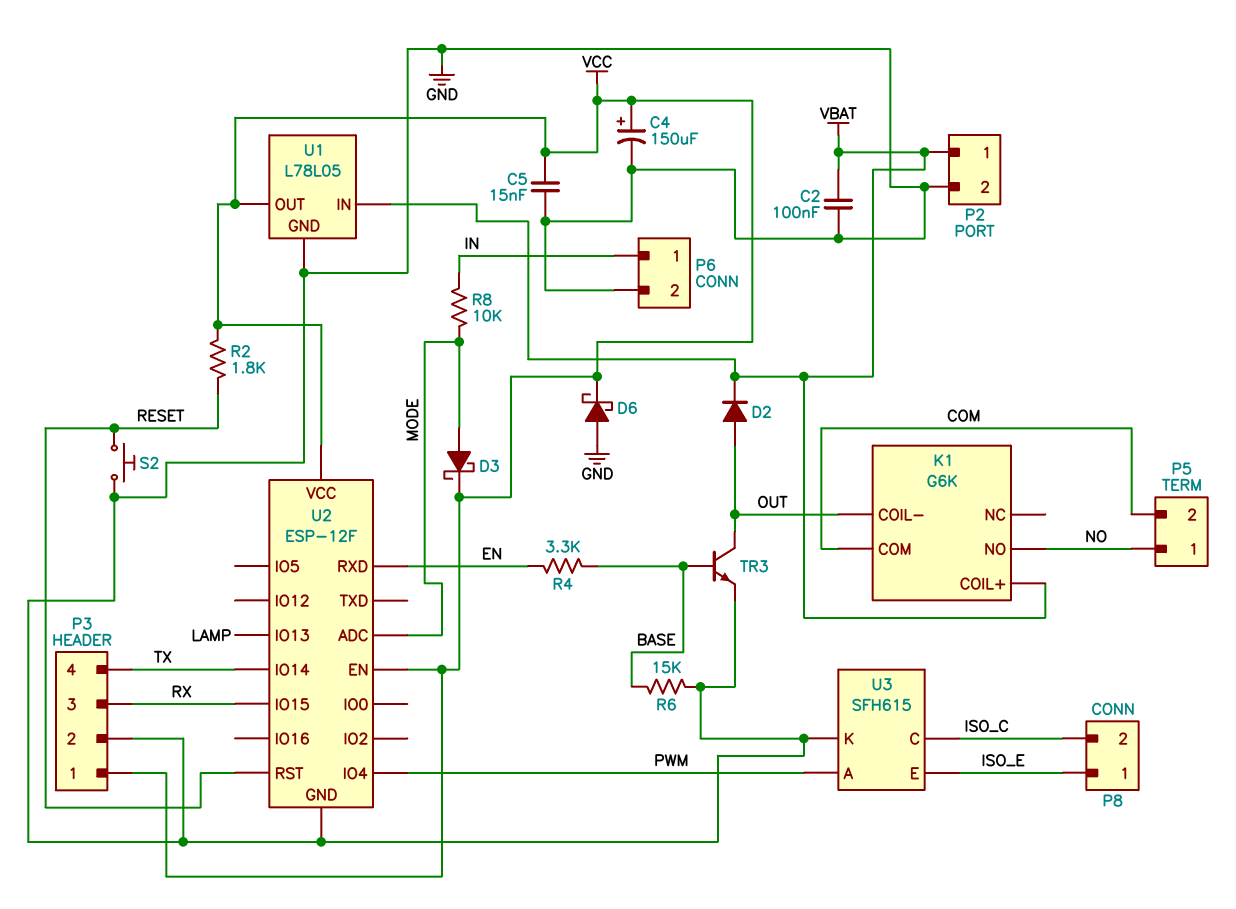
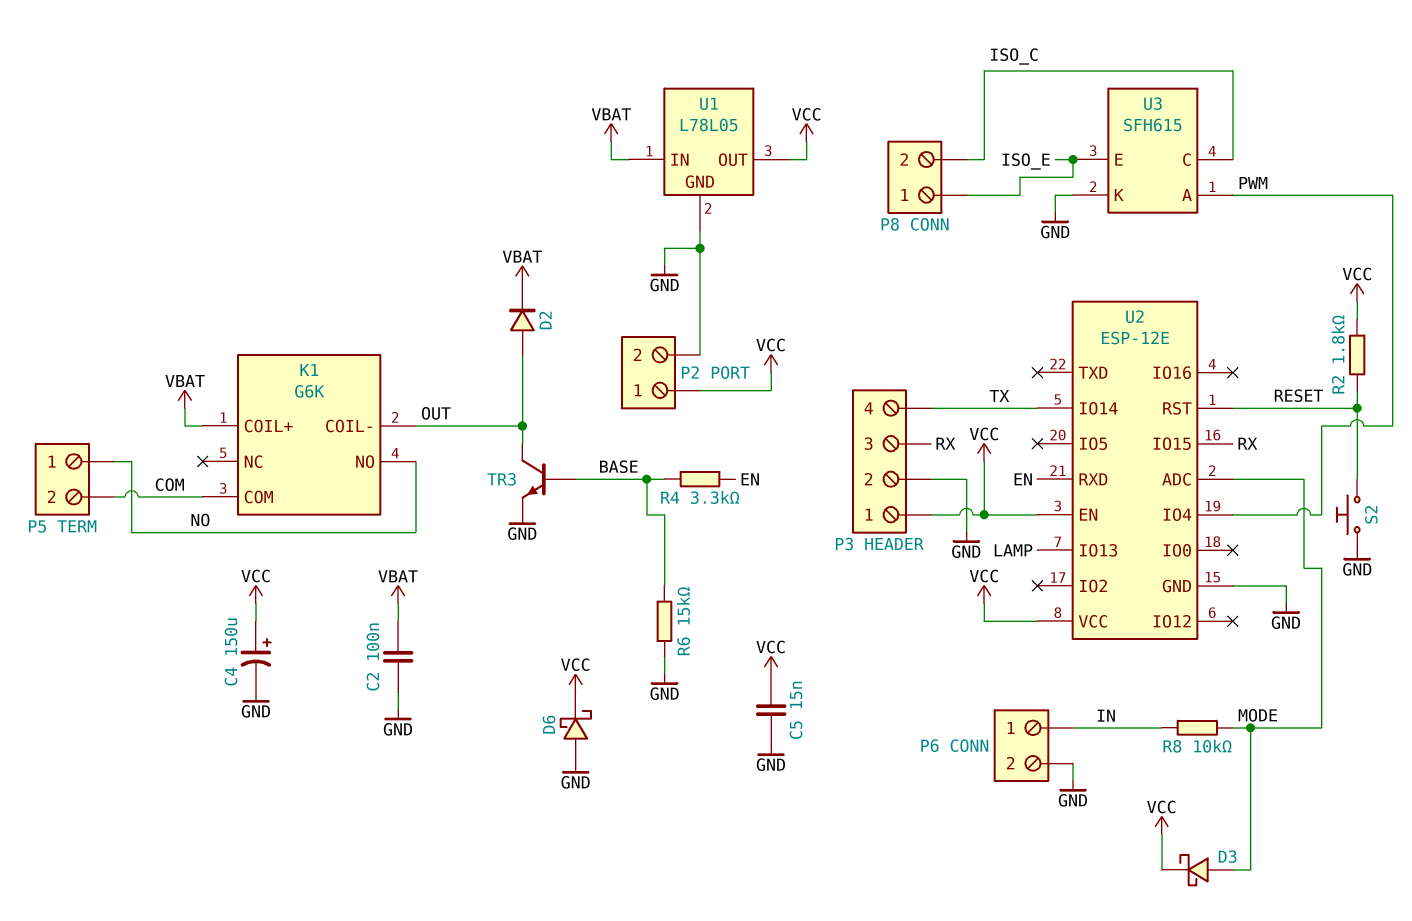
P2 pin 1: VBAT -> VCC
U2: ESP-12F -> ESP-12E

